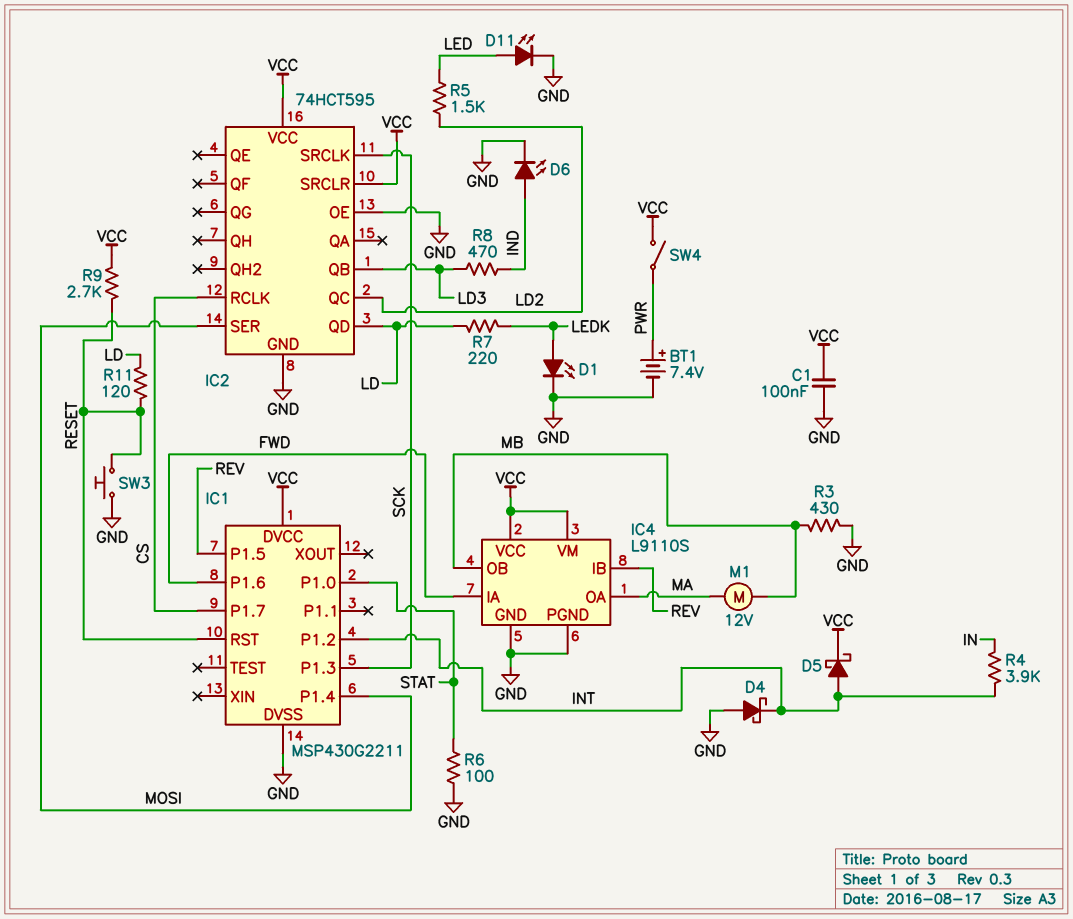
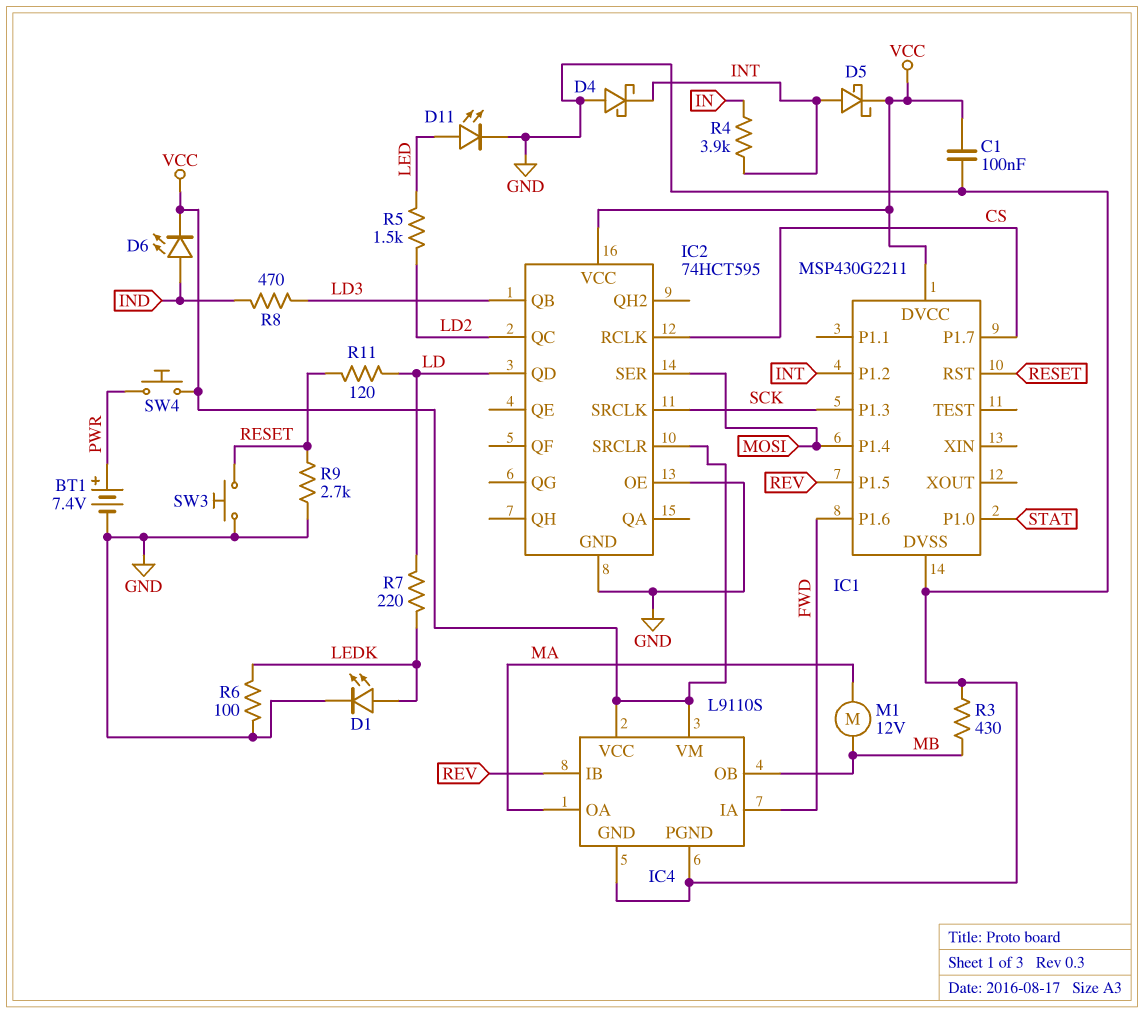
D6: LED (A IND, K GND) -> LED (A IND, K VCC)
R6: 100 (GND, STAT) -> 100 (GND, LEDK)
R9: 2.7k (RESET, VCC) -> 2.7k (GND, RESET)
SW4: switch (PWR, VCC) -> button (PWR, VCC)

